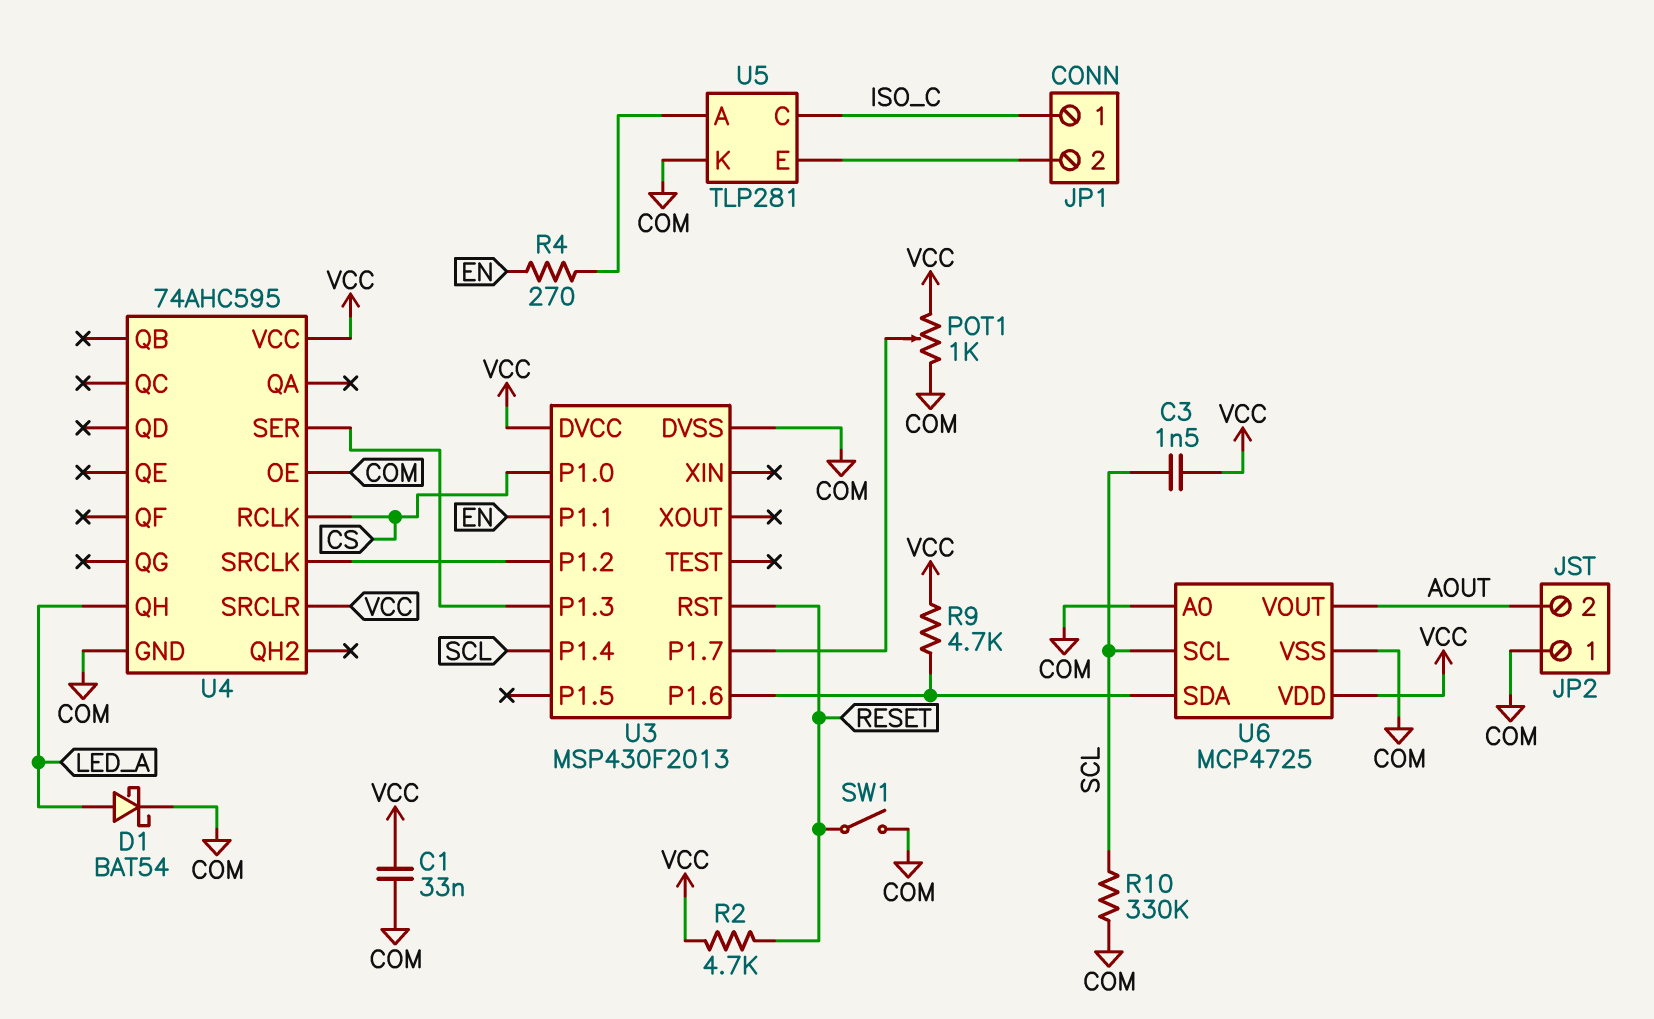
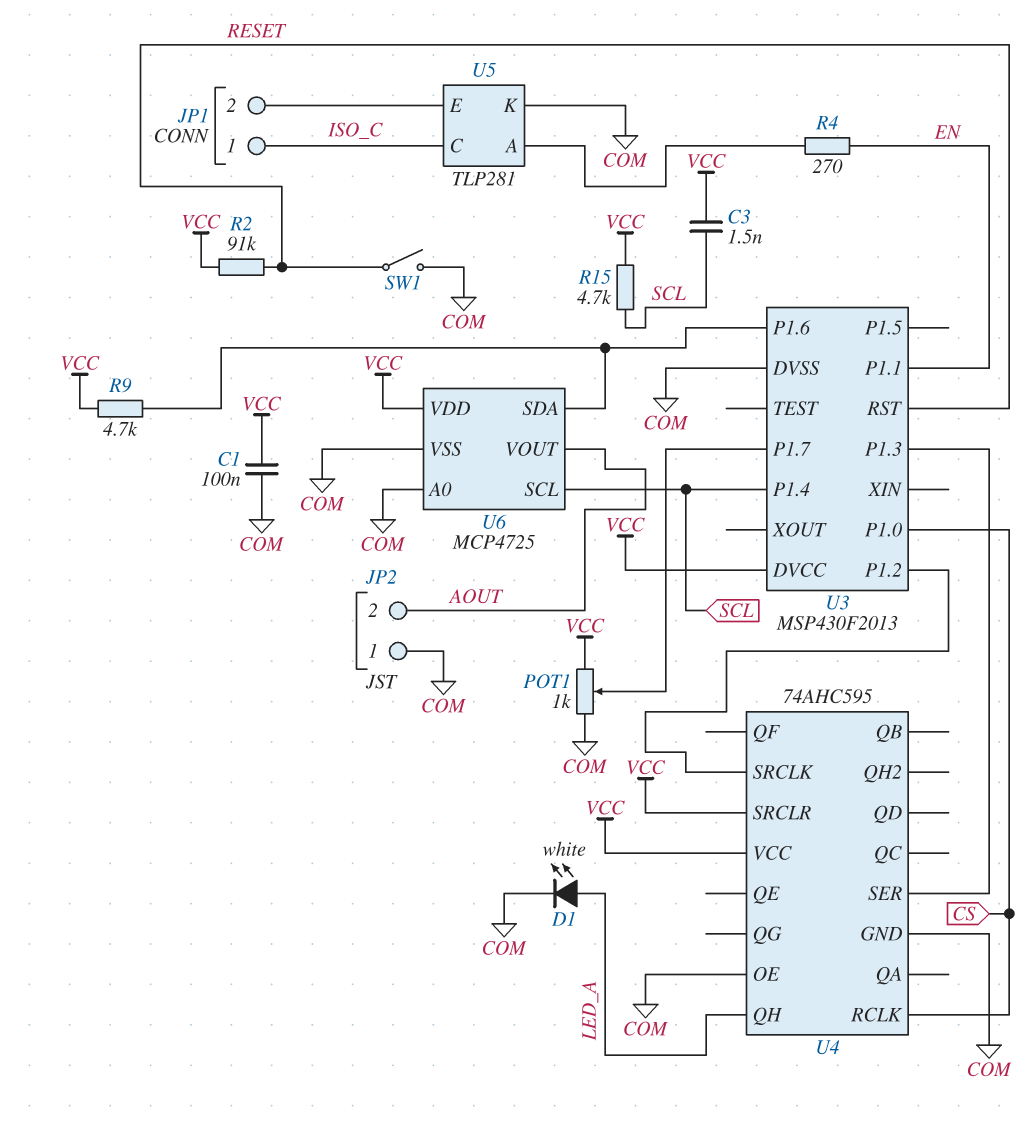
C1: 33nF (COM, VCC) -> 100nF (COM, VCC)
D1: schottky BAT54 (A LED_A, K COM) -> LED white (A LED_A, K COM)
R2: 4.7k (RESET, VCC) -> 91k (RESET, VCC)
R10: 330k (COM, SCL) -> none
R15: none -> 4.7k (SCL, VCC)

